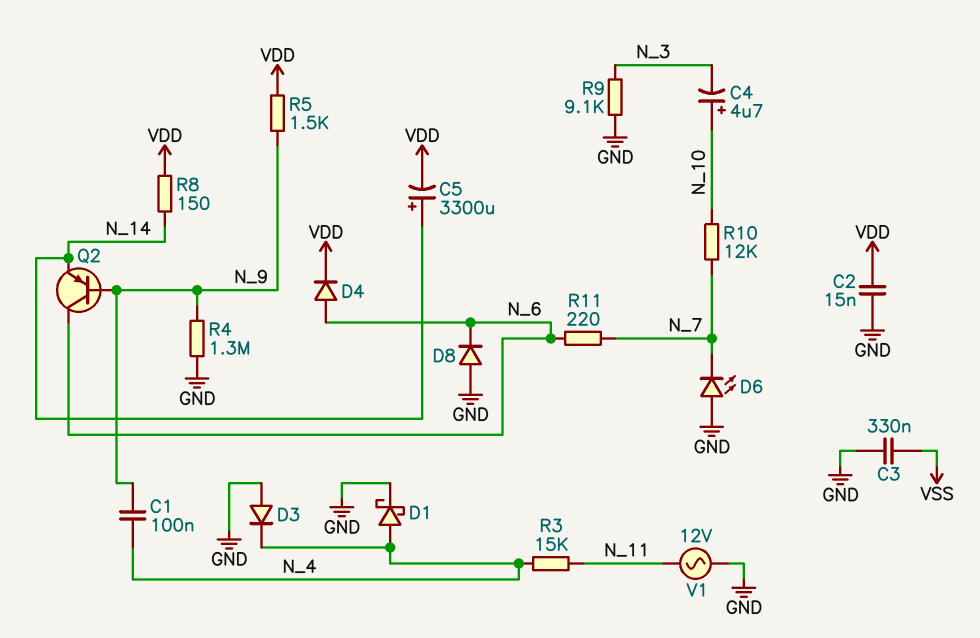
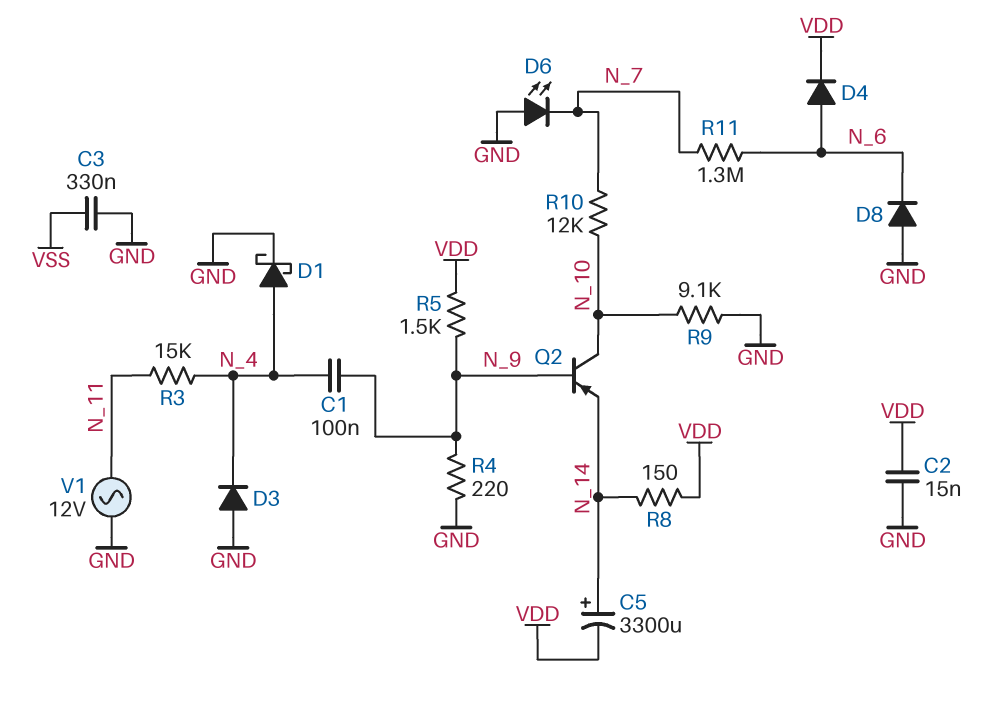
C4: 4.7uF (plus N_10, minus N_3) -> none
Q2: PNP (B N_9, C N_6, E N_14) -> PNP (B N_9, C N_10, E N_14)
R4: 1.3M (GND, N_9) -> 220 (GND, N_9)
R9: 9.1k (GND, N_3) -> 9.1k (GND, N_10)
R11: 220 (N_6, N_7) -> 1.3M (N_6, N_7)

